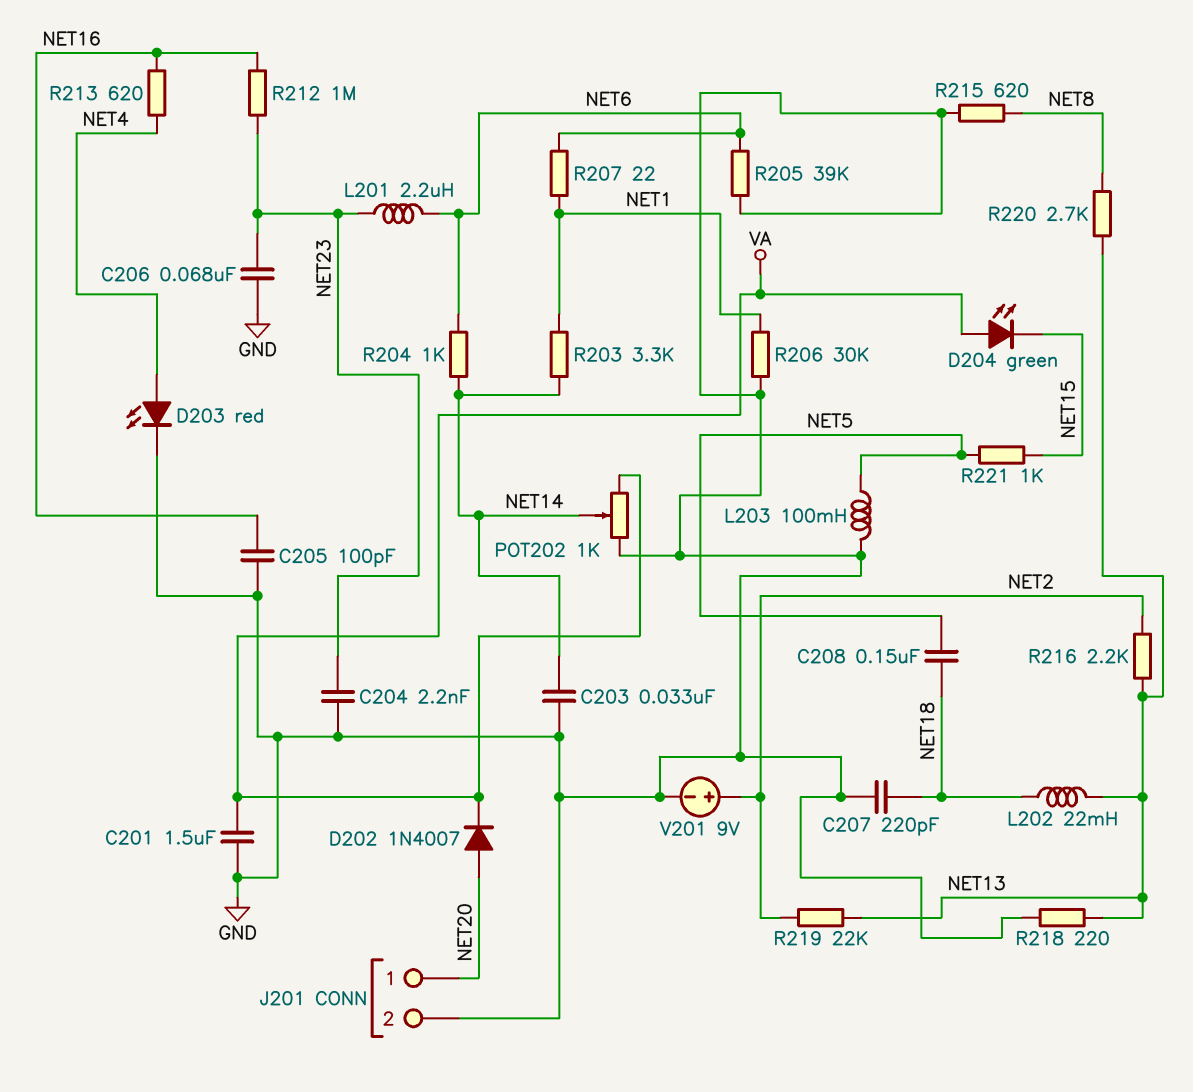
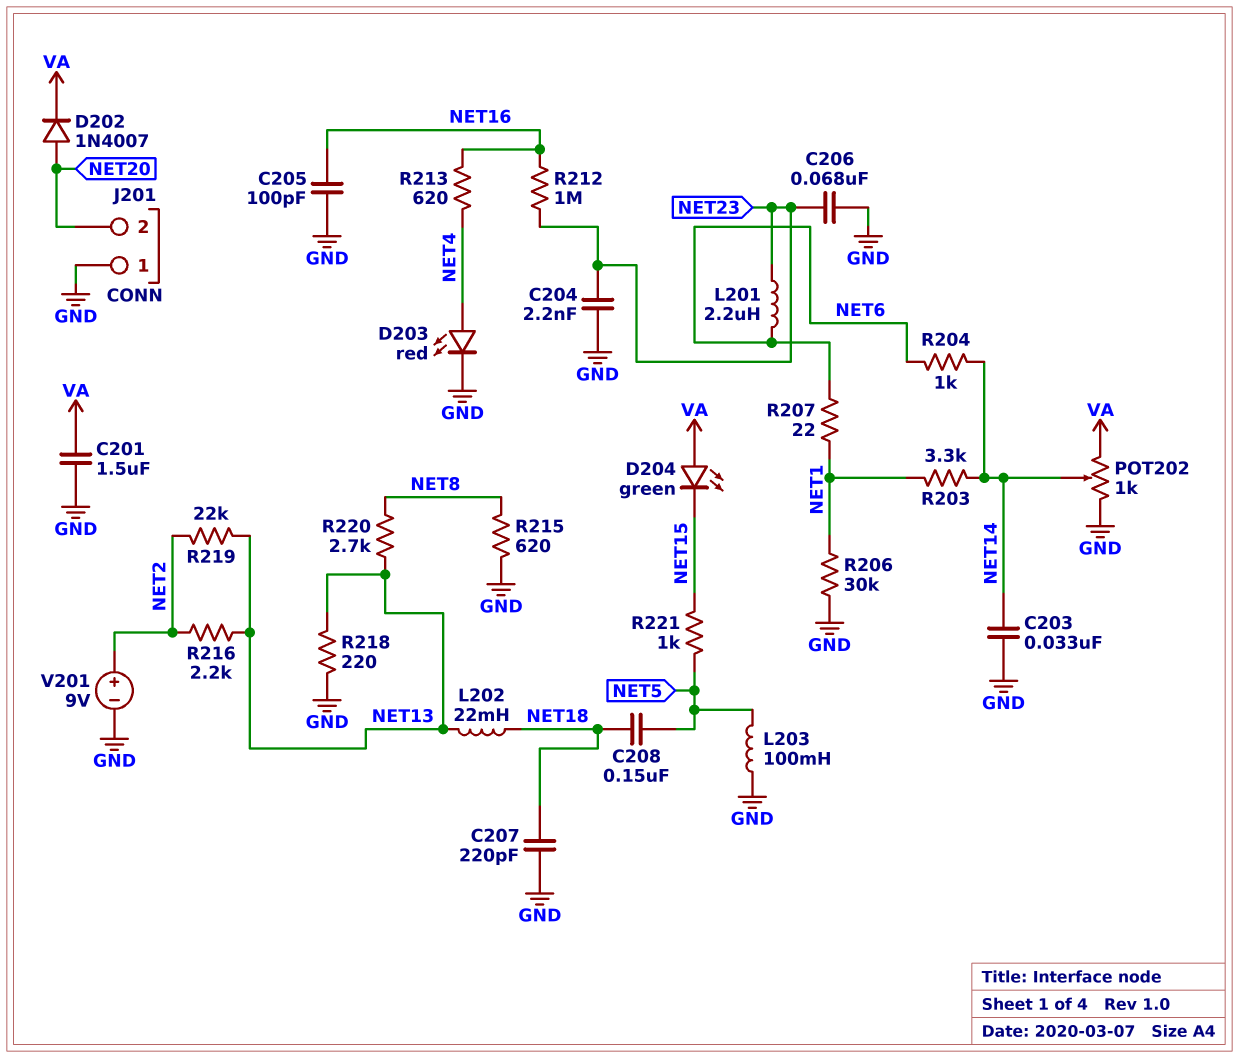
J201 pin 1: NET20 -> GND
J201 pin 2: GND -> NET20
R205: 39k (GND, NET6) -> none

